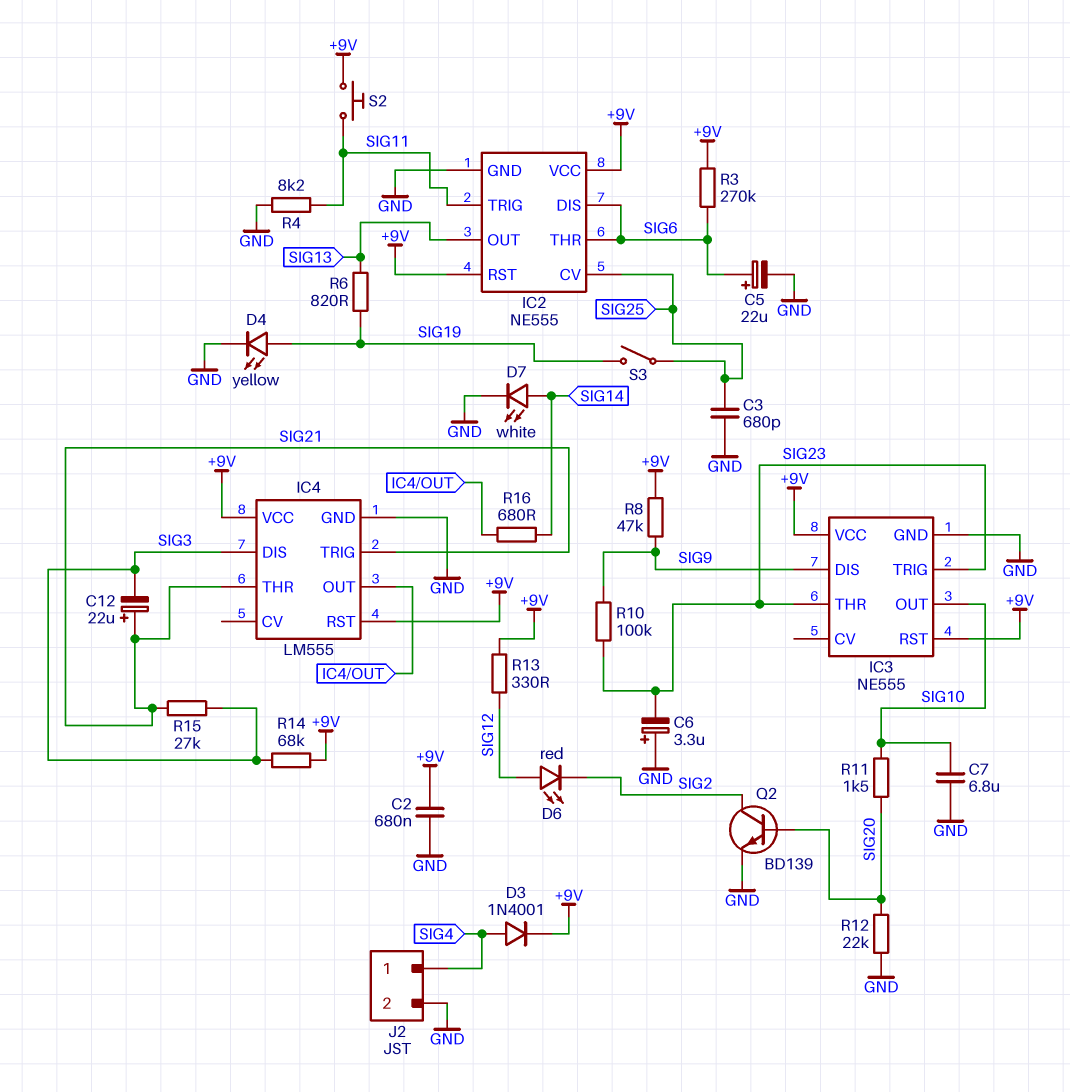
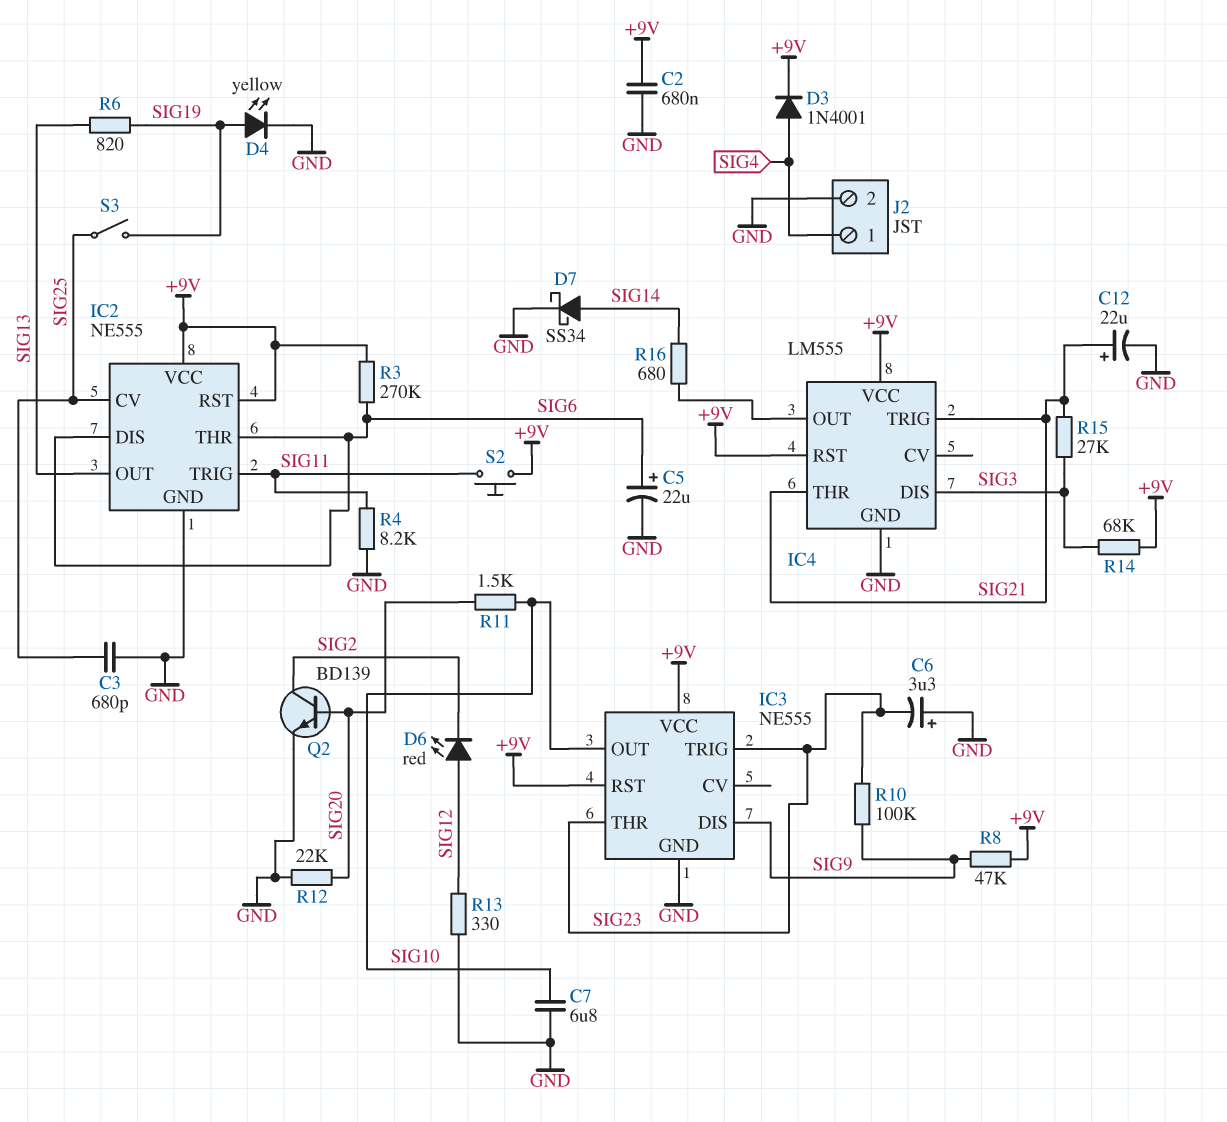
C12: 22uF (plus SIG21, minus SIG3) -> 22uF (plus SIG21, minus GND)
D7: LED white (A SIG14, K GND) -> schottky SS34 (A SIG14, K GND)
R13: 330 (+9V, SIG12) -> 330 (GND, SIG12)

